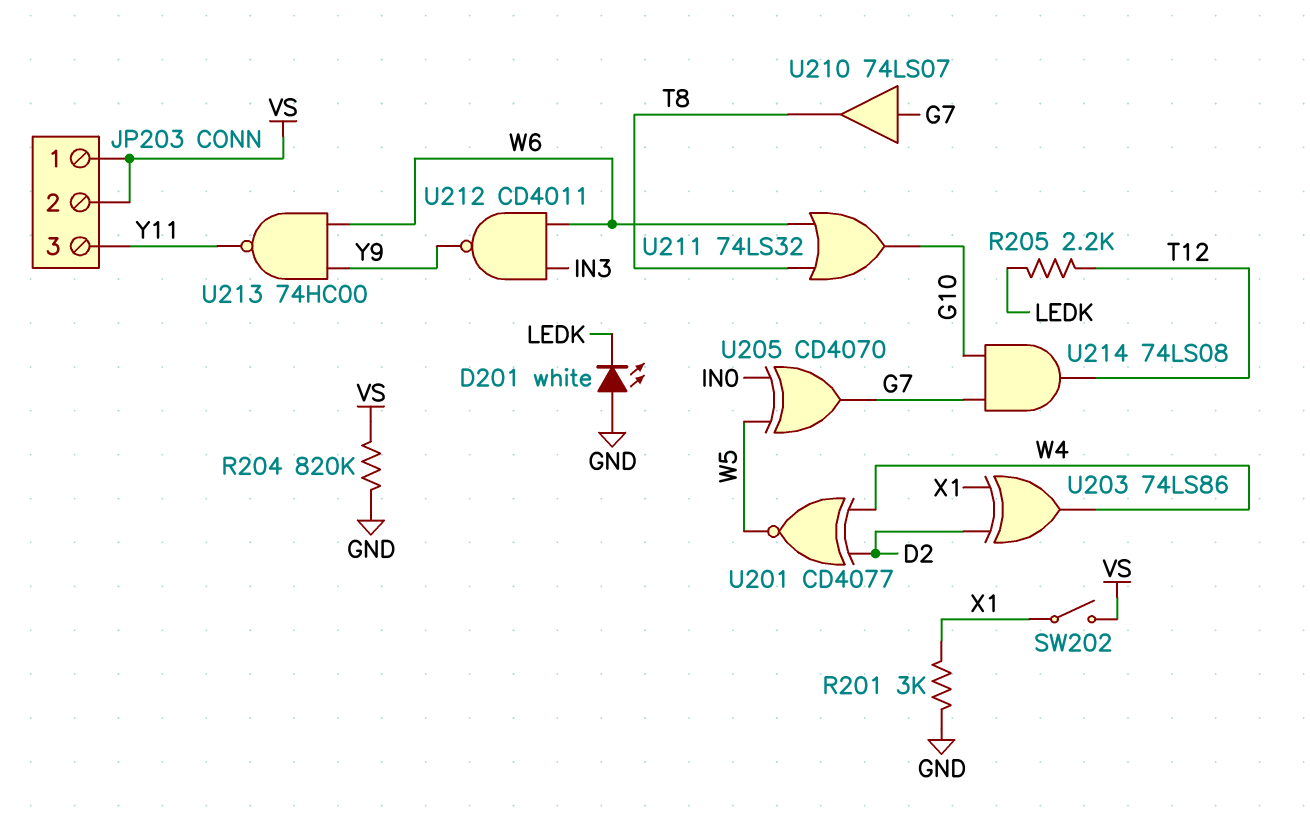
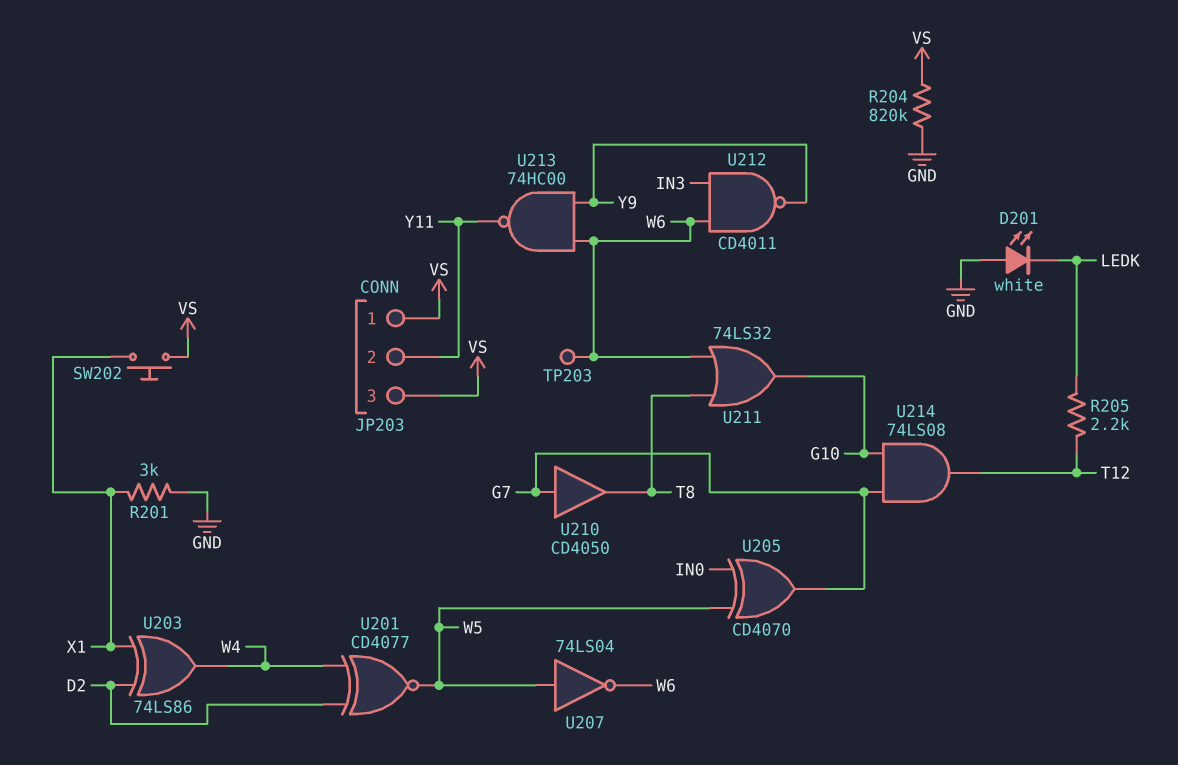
JP203 pin 2: VS -> Y11
JP203 pin 3: Y11 -> VS
SW202: switch (VS, X1) -> button (VS, X1)
TP203: none -> test point (W6)
U207: none -> NOT 74LS04 (in W5, out W6)
U210: buffer 74LS07 (in G7, out T8) -> buffer CD4050 (in G7, out T8)

